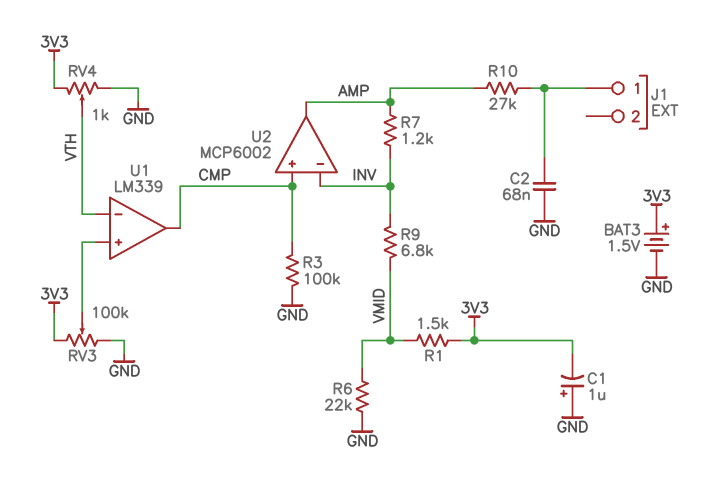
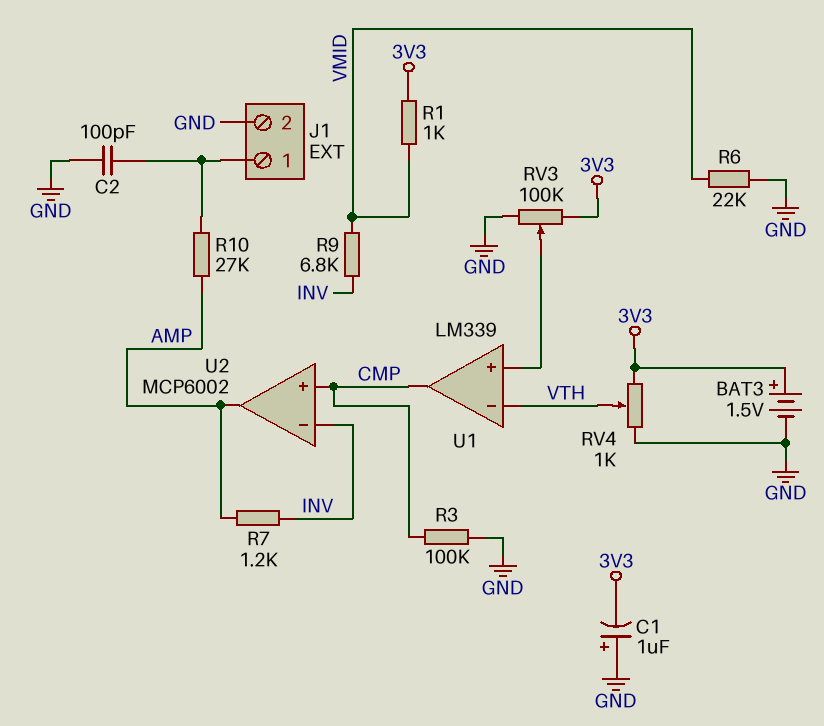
C2: 68nF (GND, J1/1) -> 100pF (GND, J1/1)
J1 pin 2: none -> GND
R1: 1.5k (3V3, VMID) -> 1k (3V3, VMID)

